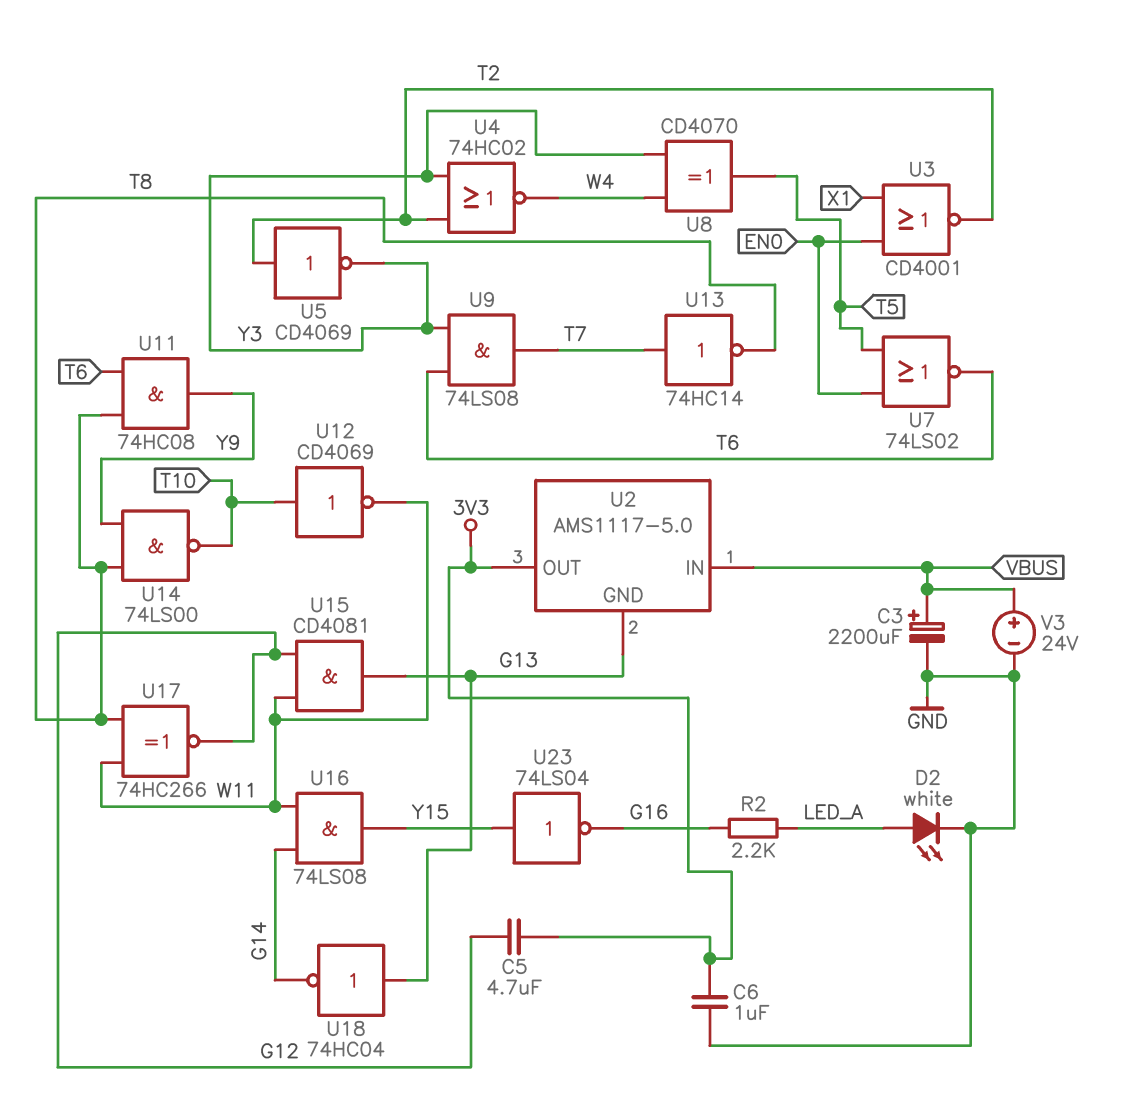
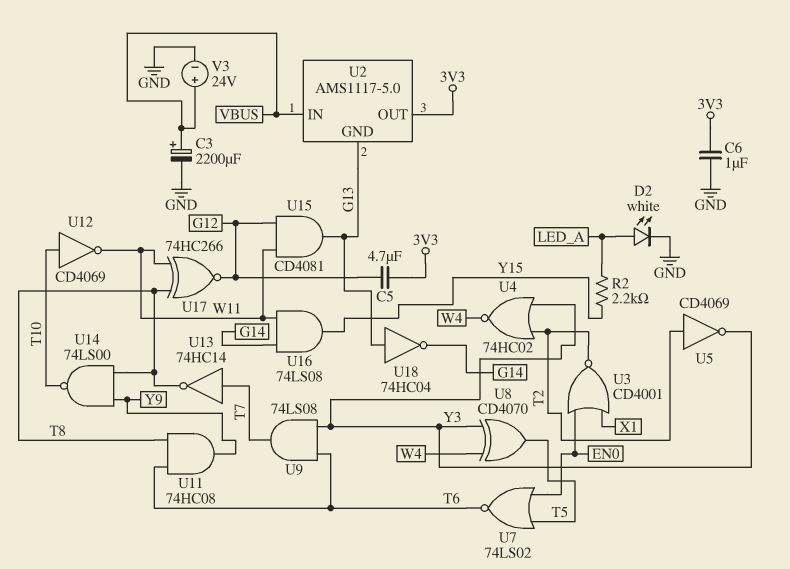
R2: 2.2k (G16, LED_A) -> 2.2k (LED_A, Y15)
U23: NOT 74LS04 (in Y15, out G16) -> none

